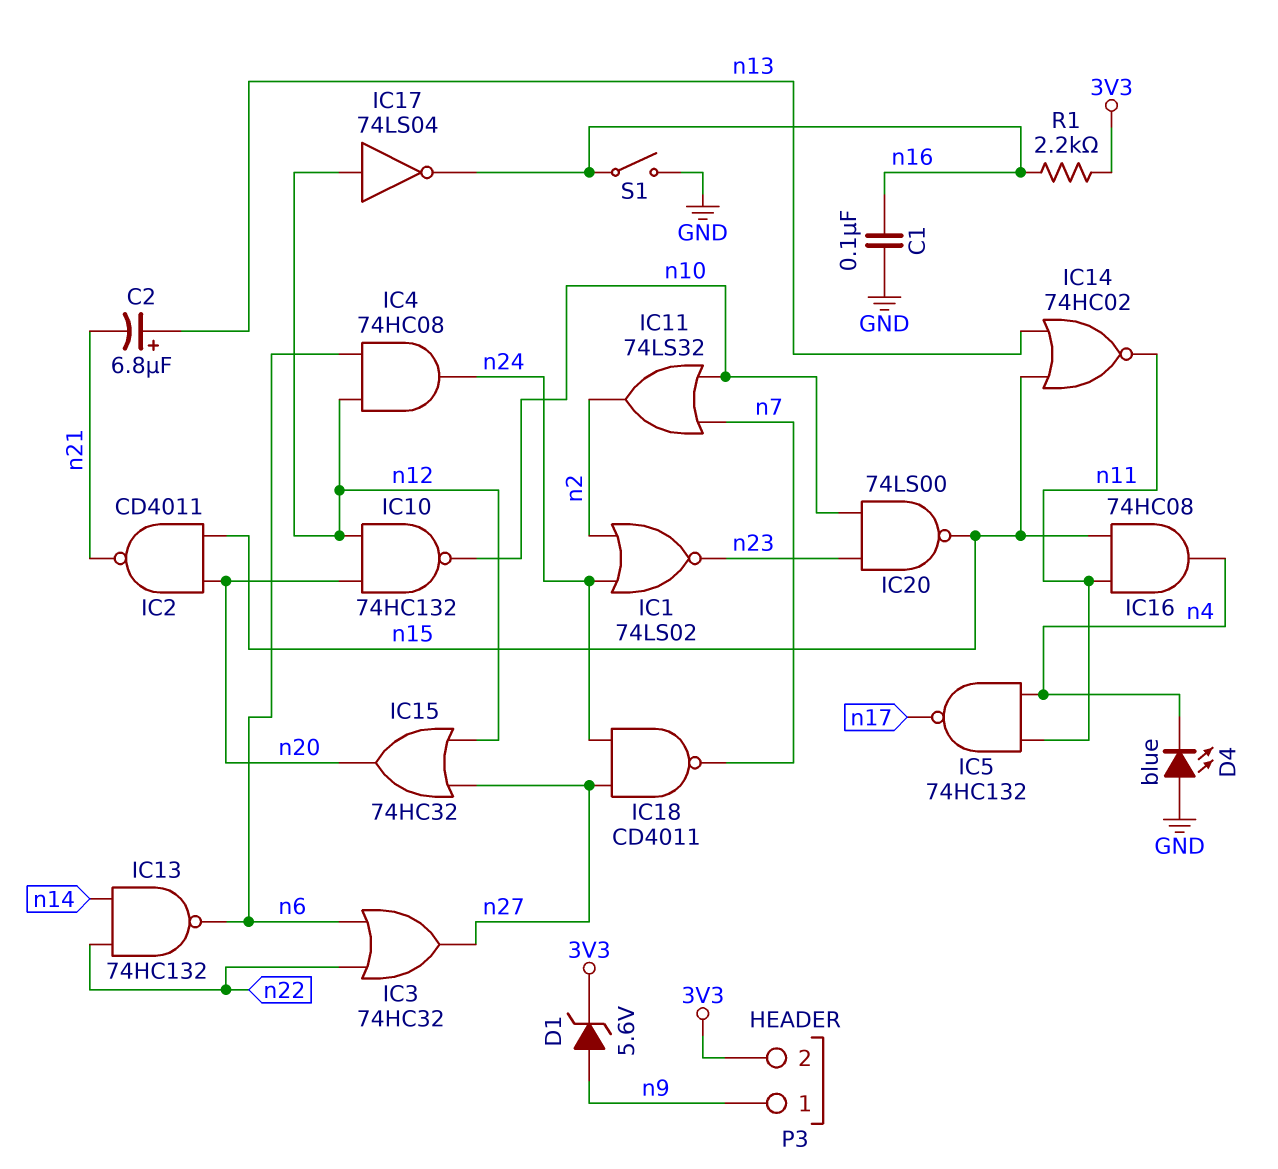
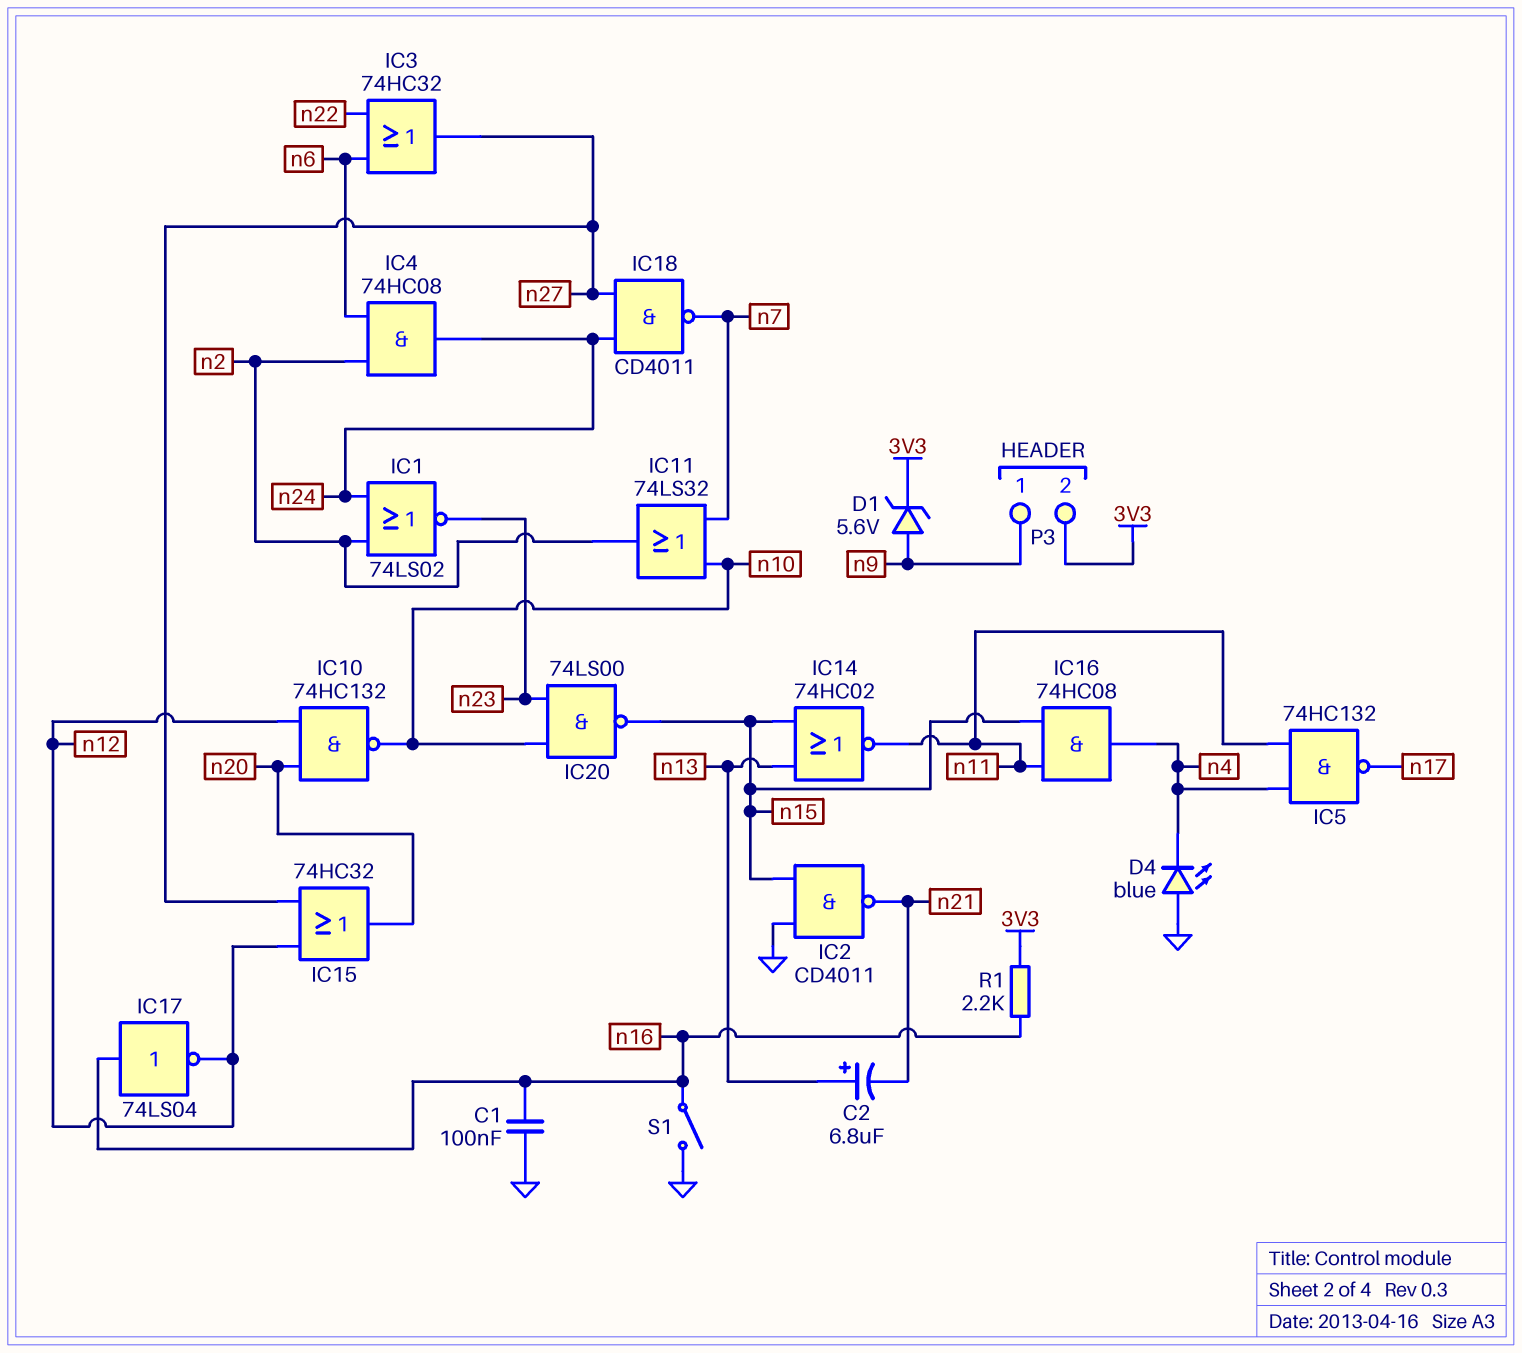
IC2: NAND CD4011 (in n15, in n20, out n21) -> NAND CD4011 (in GND, in n15, out n21)
IC4: AND 74HC08 (in n6, in n12, out n24) -> AND 74HC08 (in n2, in n6, out n24)
IC13: NAND 74HC132 (in n14, in n22, out n6) -> none
IC17: NOT 74LS04 (in n12, out n16) -> NOT 74LS04 (in n16, out n12)

